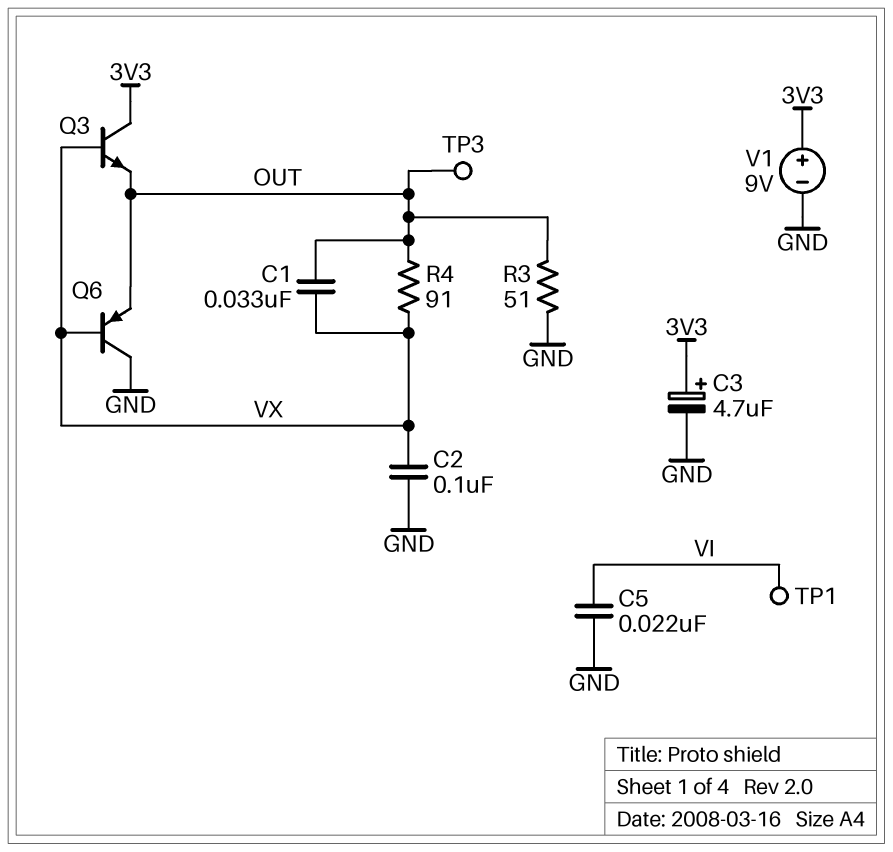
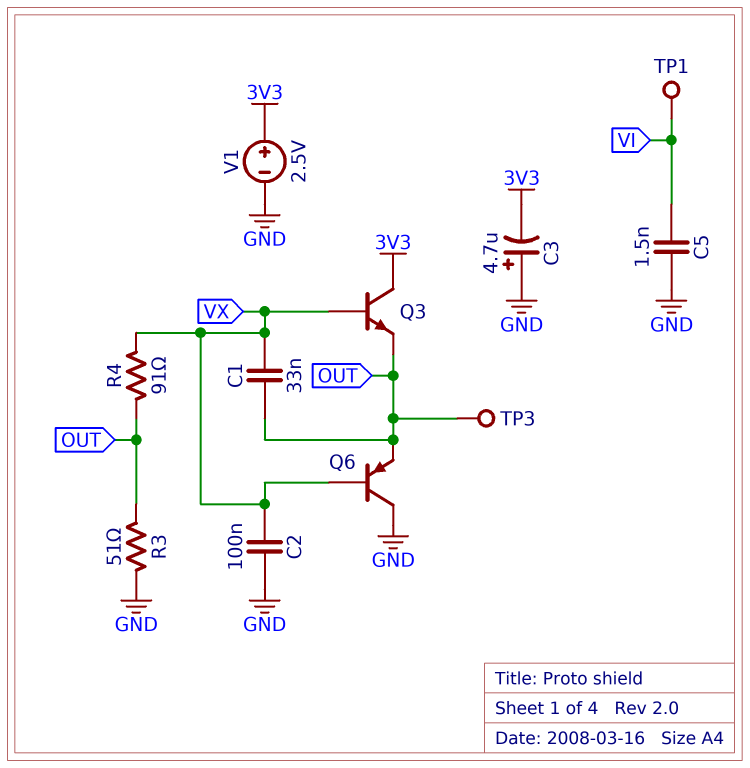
C3: 4.7uF (plus 3V3, minus GND) -> 4.7uF (plus GND, minus 3V3)
C5: 22nF (GND, VI) -> 1.5nF (GND, VI)
V1: 9V (plus 3V3, minus GND) -> 2.5V (plus 3V3, minus GND)

